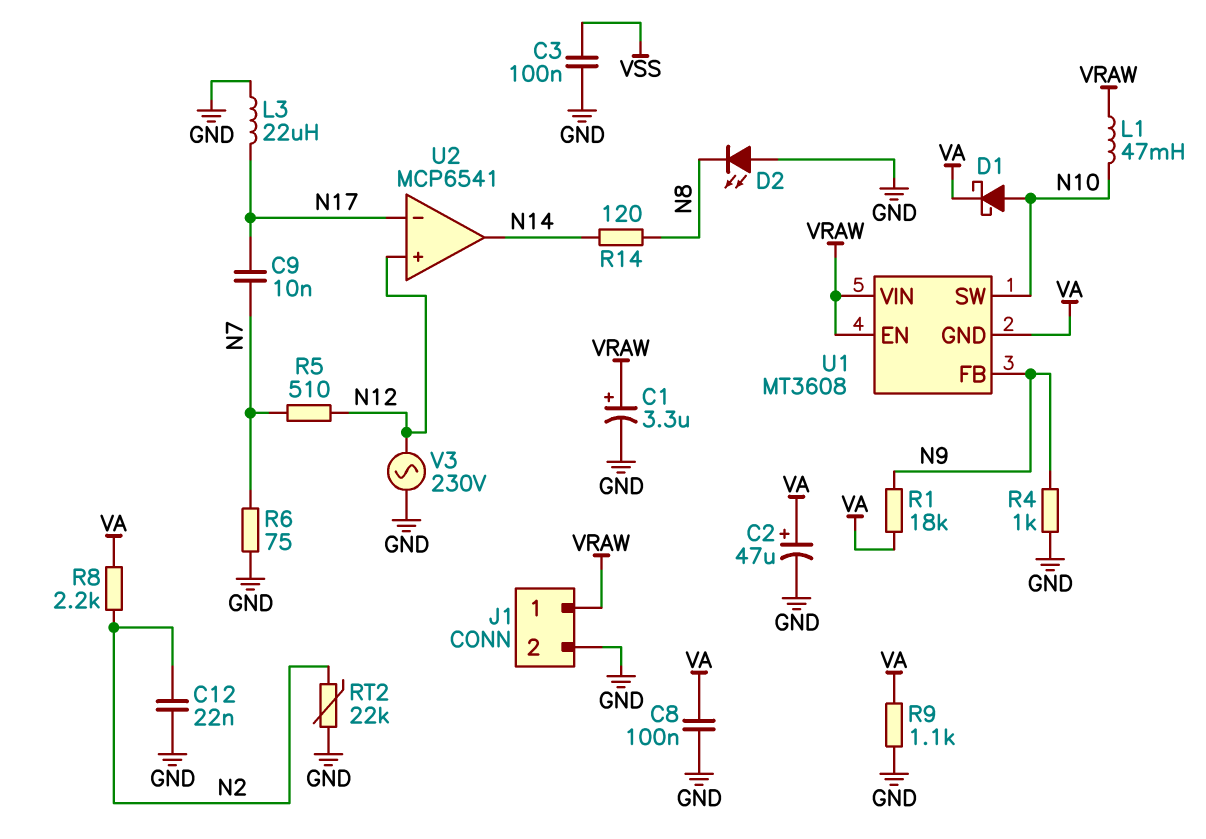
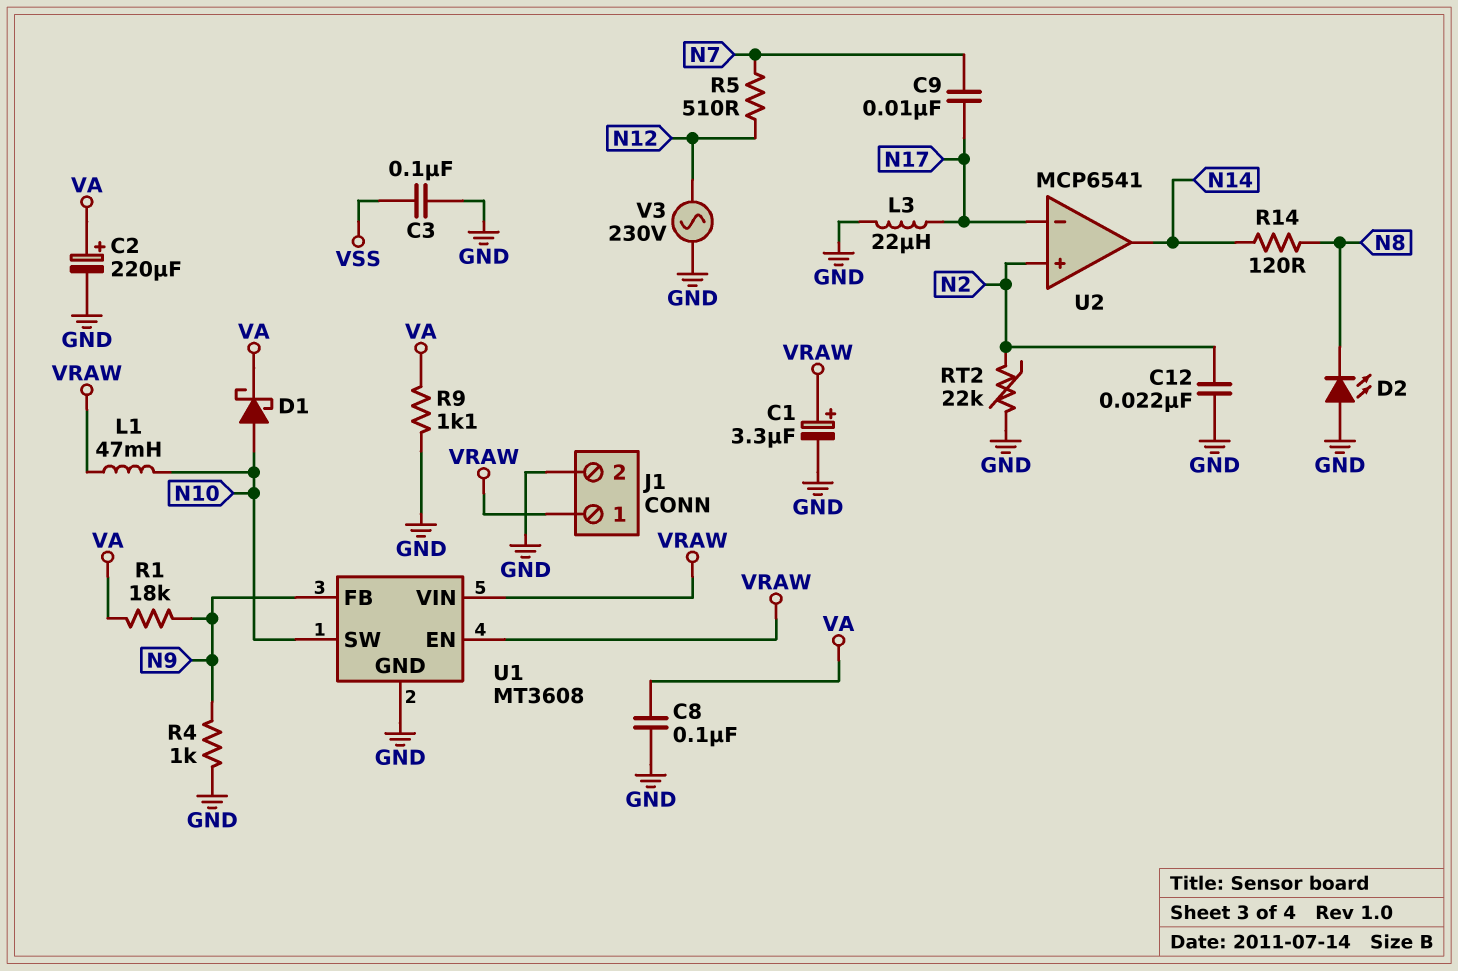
C2: 47uF (plus VA, minus GND) -> 220uF (plus VA, minus GND)
R6: 75 (GND, N7) -> none
R8: 2.2k (N2, VA) -> none
U1 pin GND: VA -> GND
U2 pin in+: N12 -> N2

